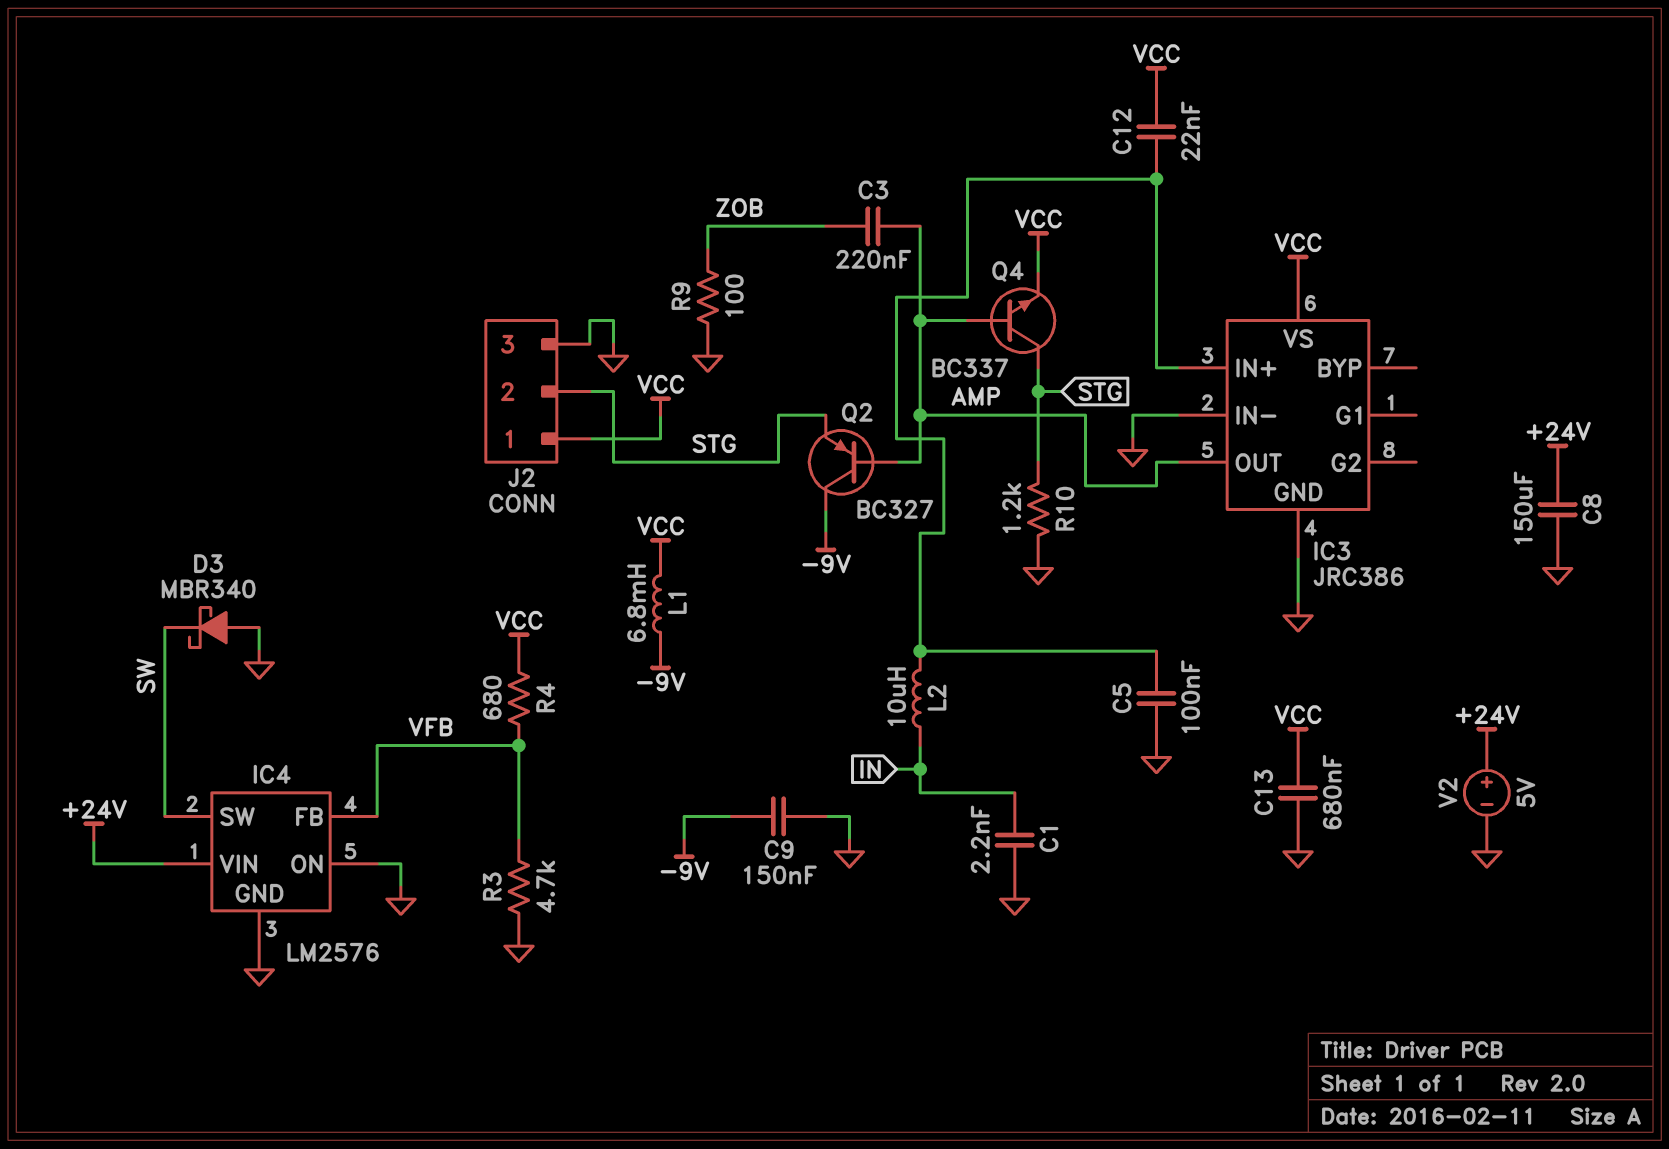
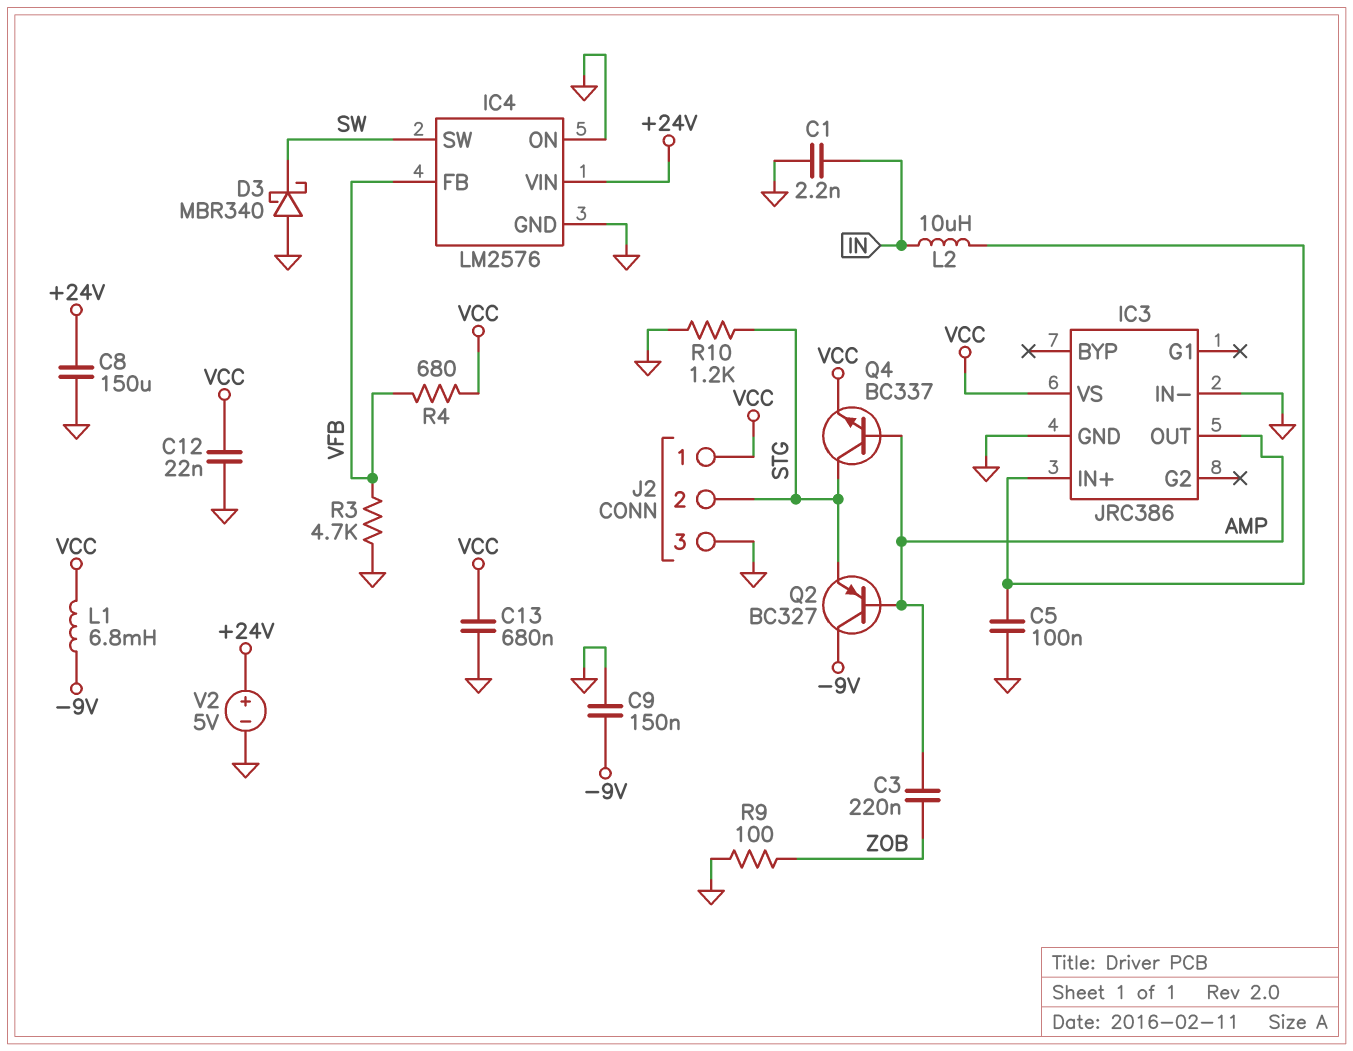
C12: 22nF (IC3/IN+, VCC) -> 22nF (GND, VCC)

